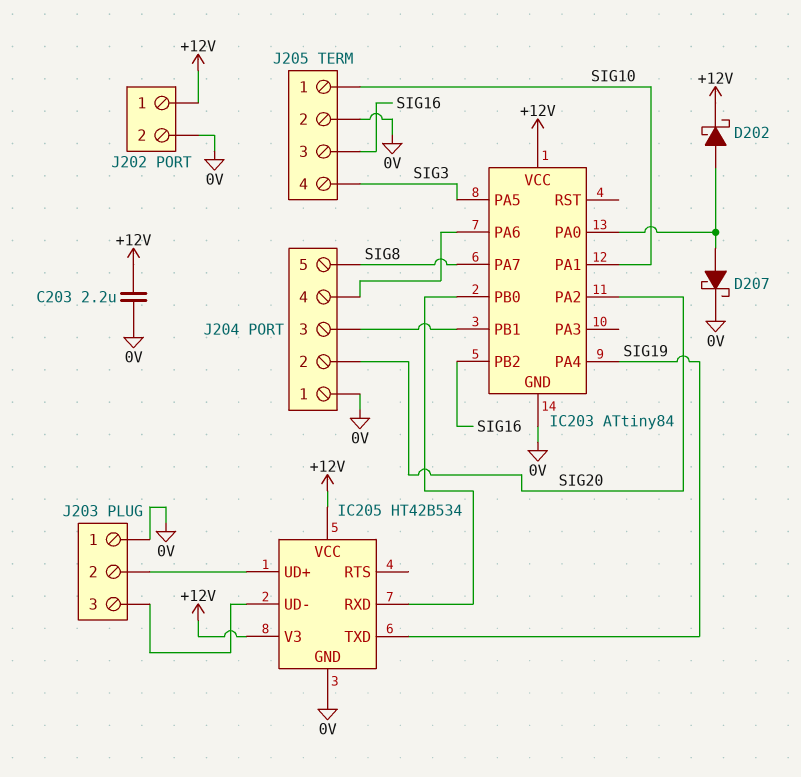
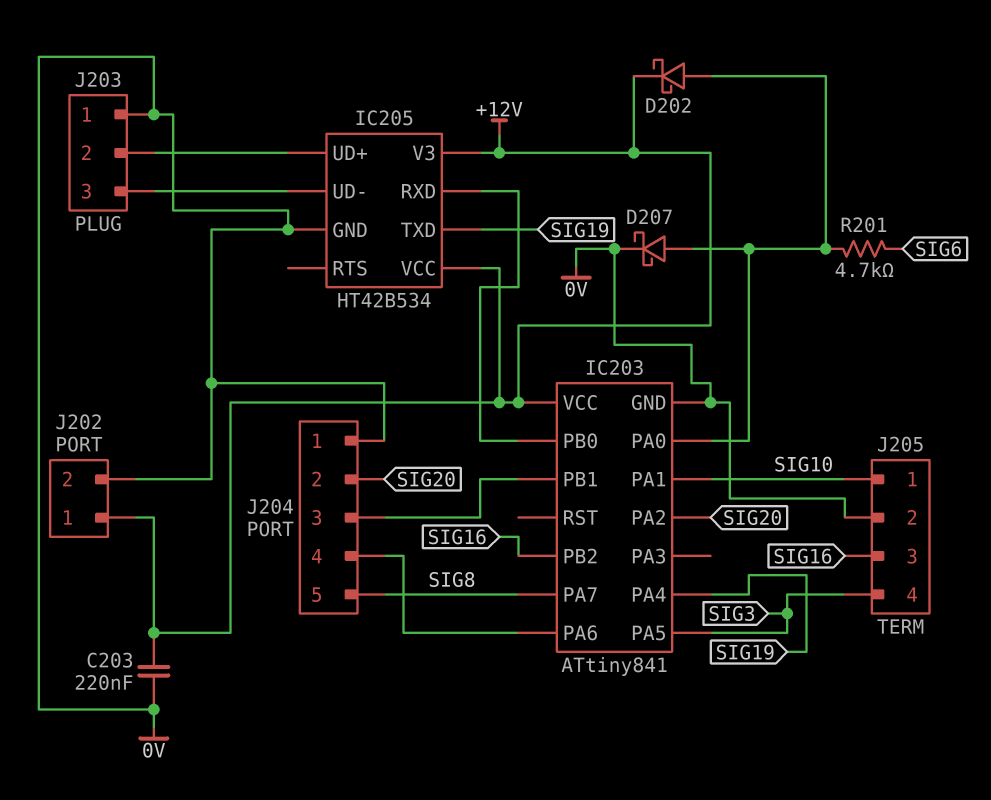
C203: 2.2uF (+12V, 0V) -> 220nF (+12V, 0V)
IC203: ATtiny84 -> ATtiny841
R201: none -> 4.7k (IC203/PA0, SIG6)

